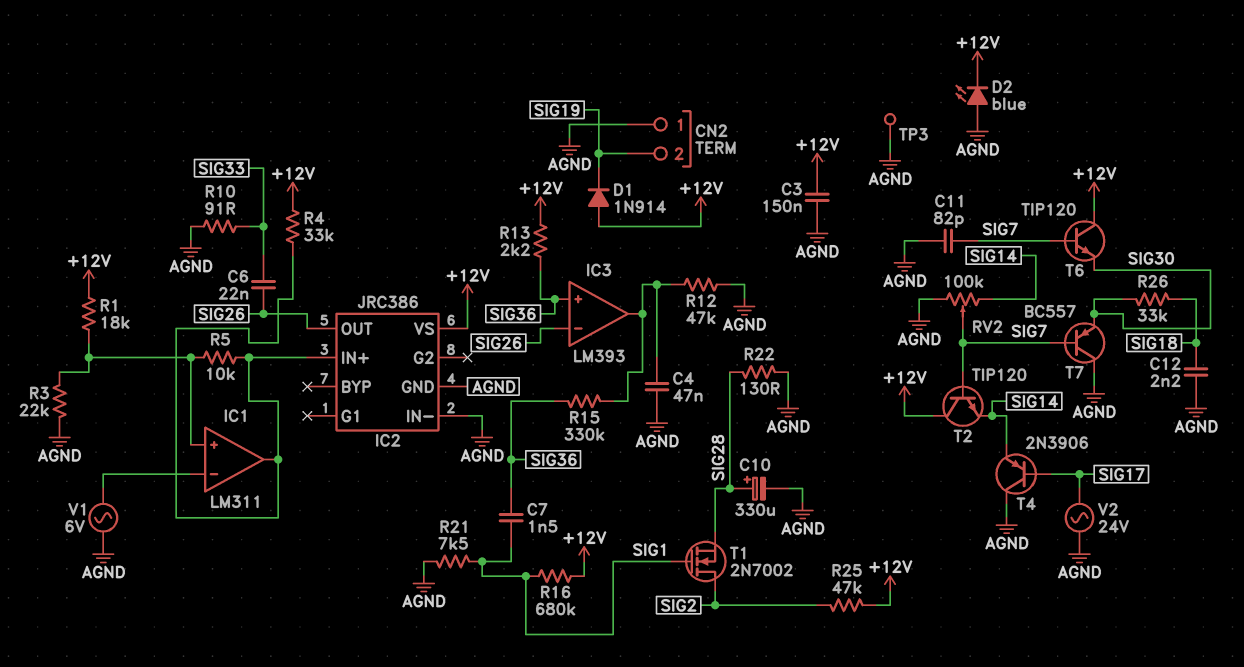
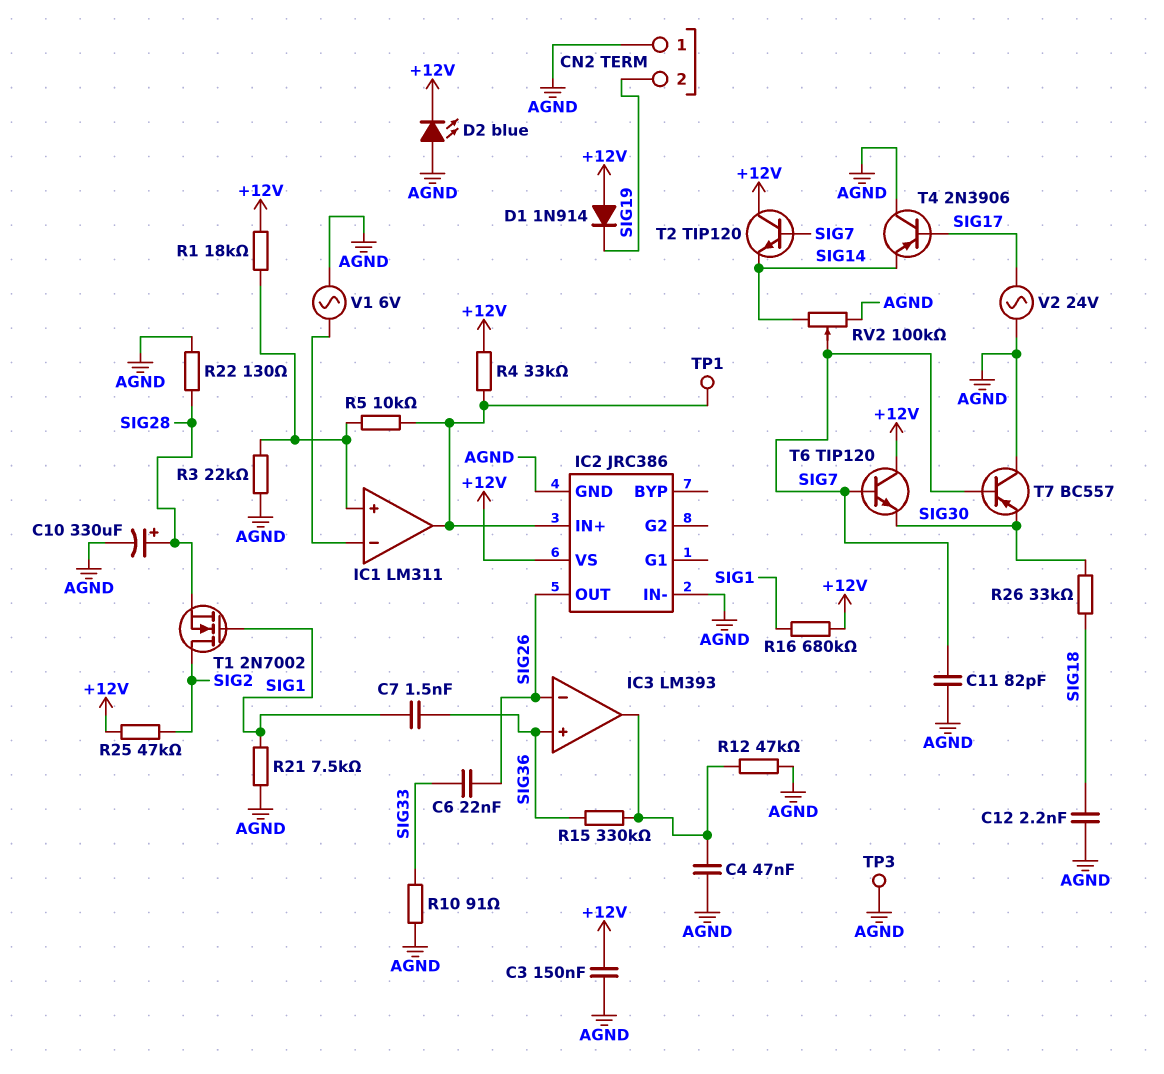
R13: 2.2k (+12V, SIG36) -> none
TP1: none -> test point (IC1/out)

